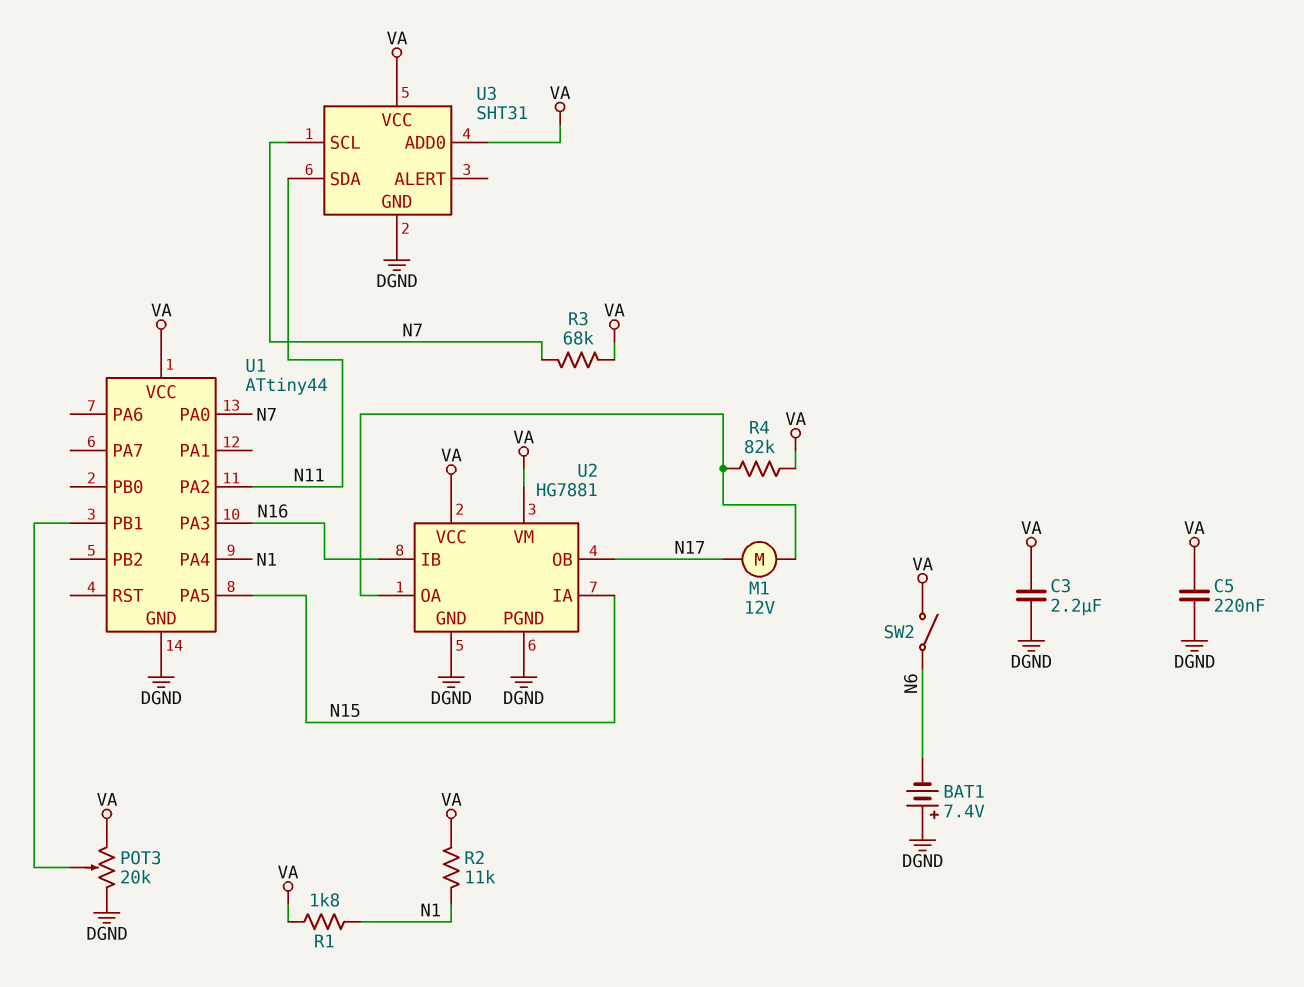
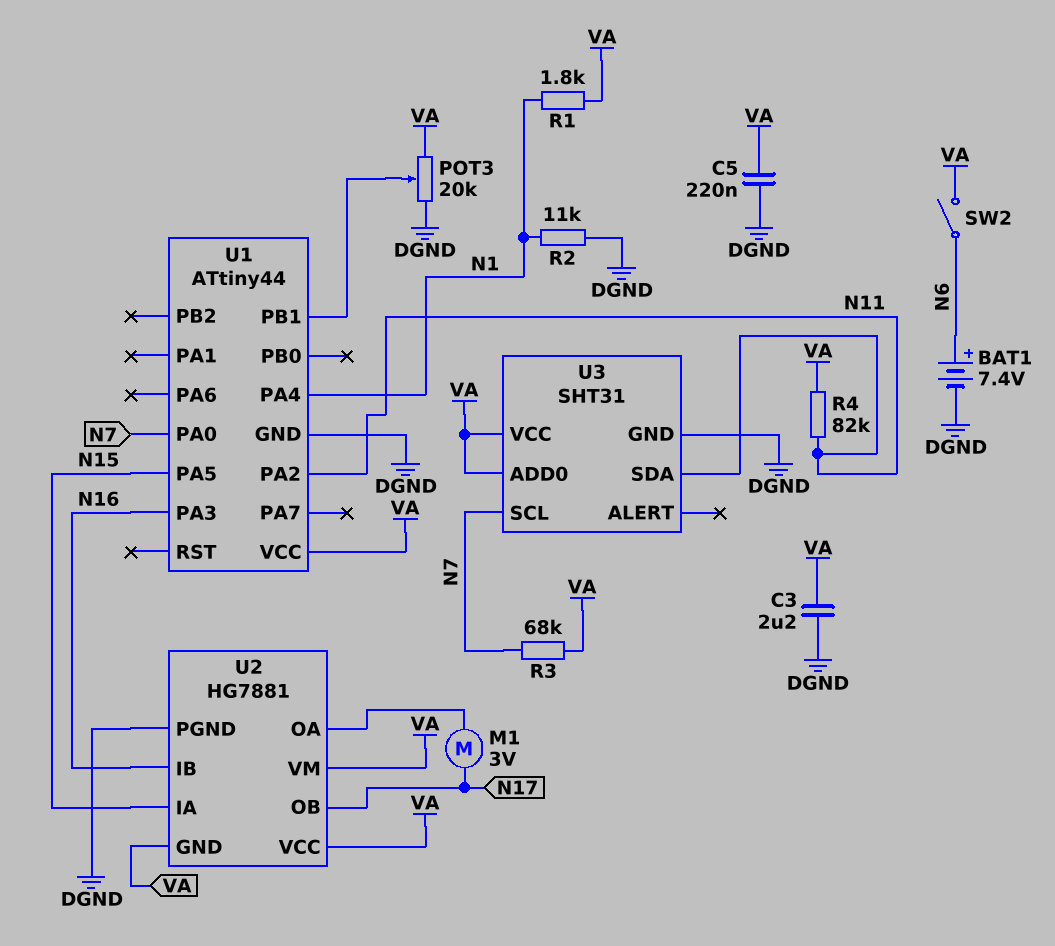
BAT1: 7.4V (plus DGND, minus N6) -> 7.4V (plus N6, minus DGND)
M1: motor 12V (N17, U2/OA) -> motor 3V (N17, U2/OA)
R2: 11k (N1, VA) -> 11k (DGND, N1)
R4: 82k (U2/OA, VA) -> 82k (N11, VA)
U2 pin GND: DGND -> VA

